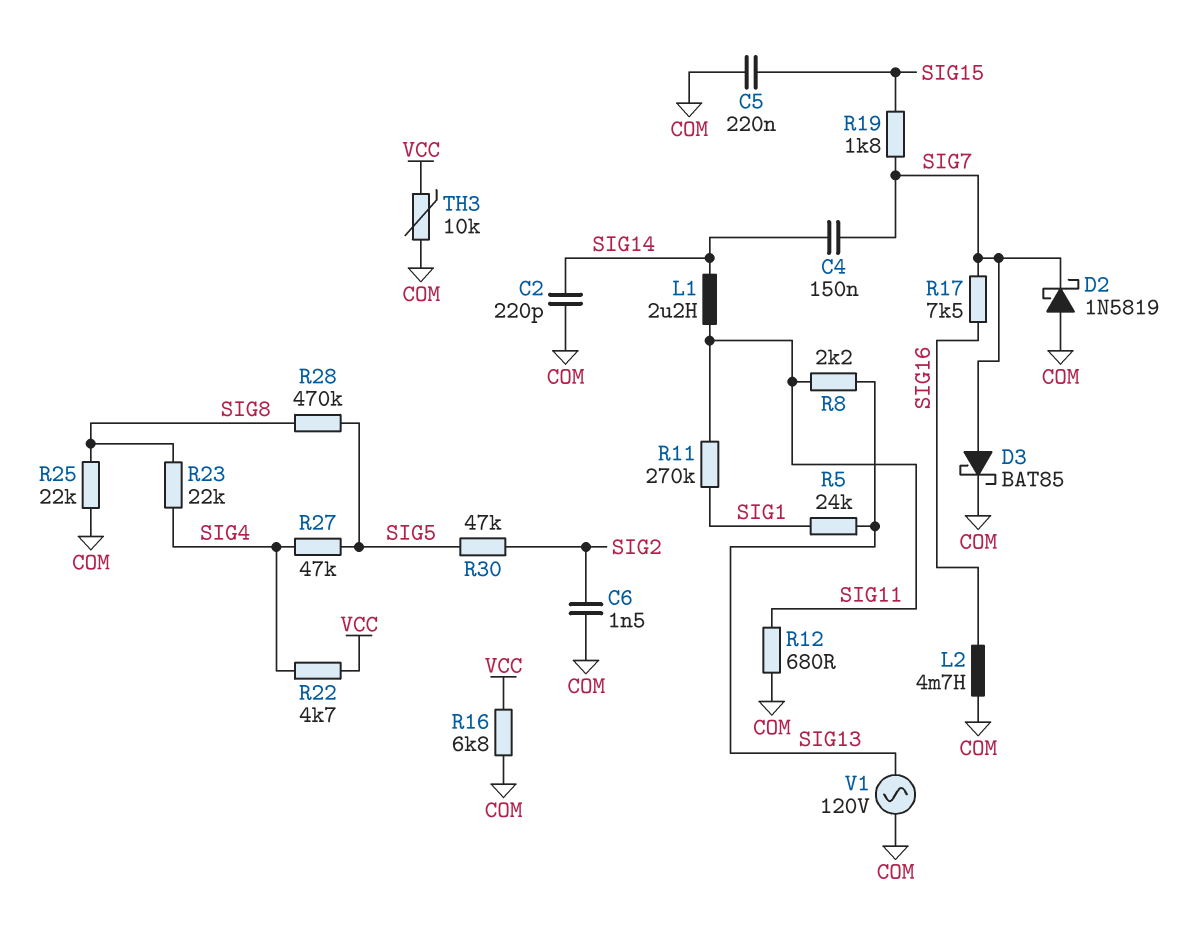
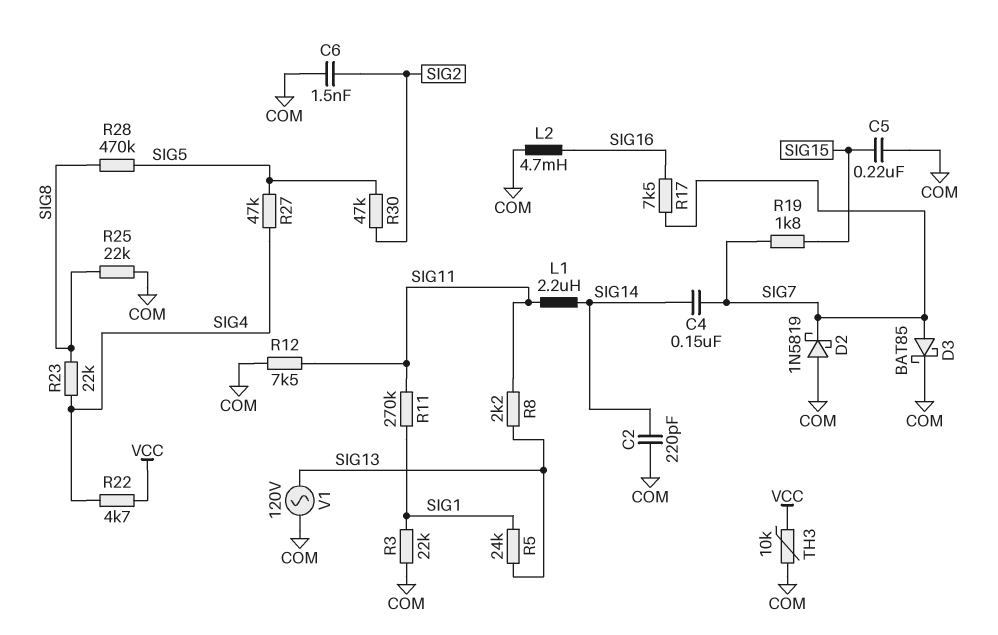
R3: none -> 22k (COM, SIG1)
R12: 680 (COM, SIG11) -> 7.5k (COM, SIG11)
R16: 6.8k (COM, VCC) -> none

